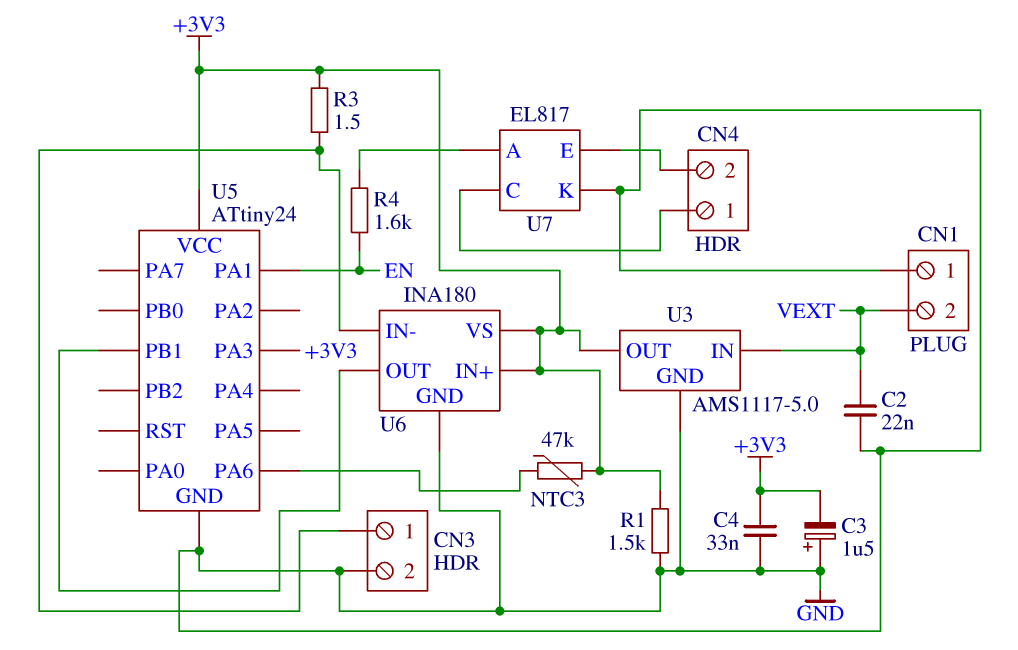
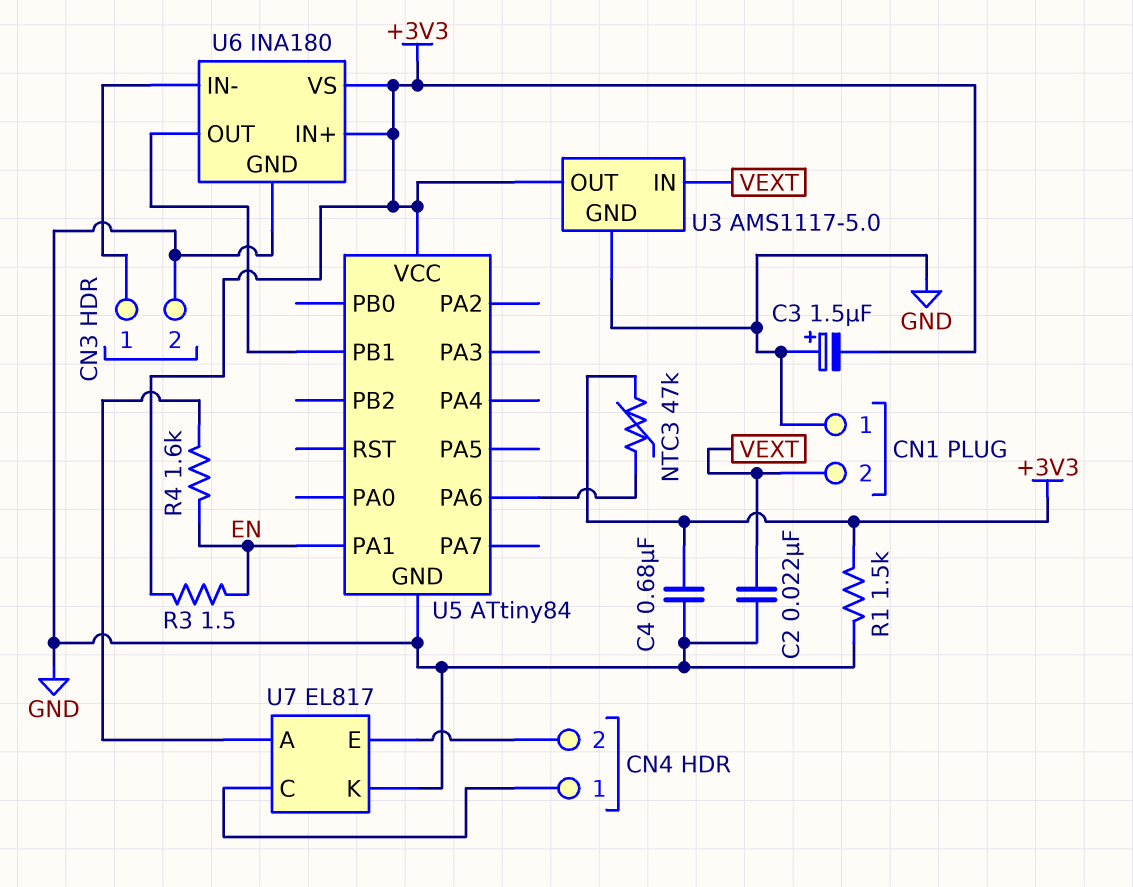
C4: 33nF (+3V3, GND) -> 680nF (+3V3, GND)
R3: 1.5 (+3V3, CN3/1) -> 1.5 (+3V3, EN)
U5: ATtiny24 -> ATtiny84
U5 pin PA3: +3V3 -> none

